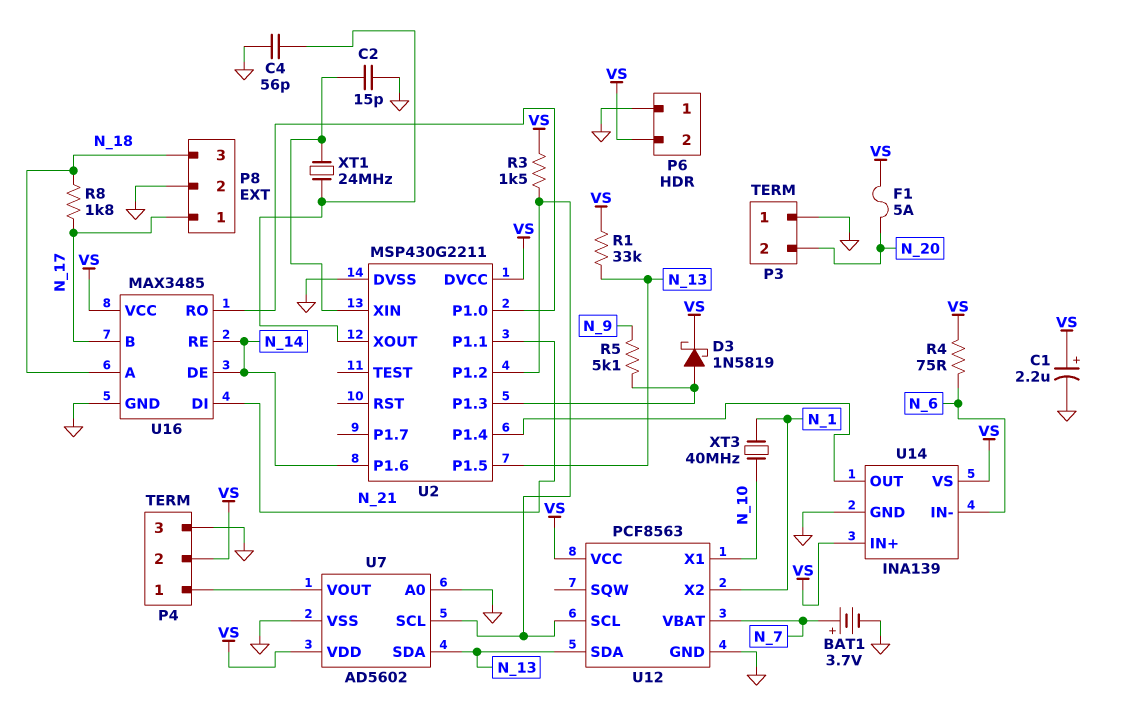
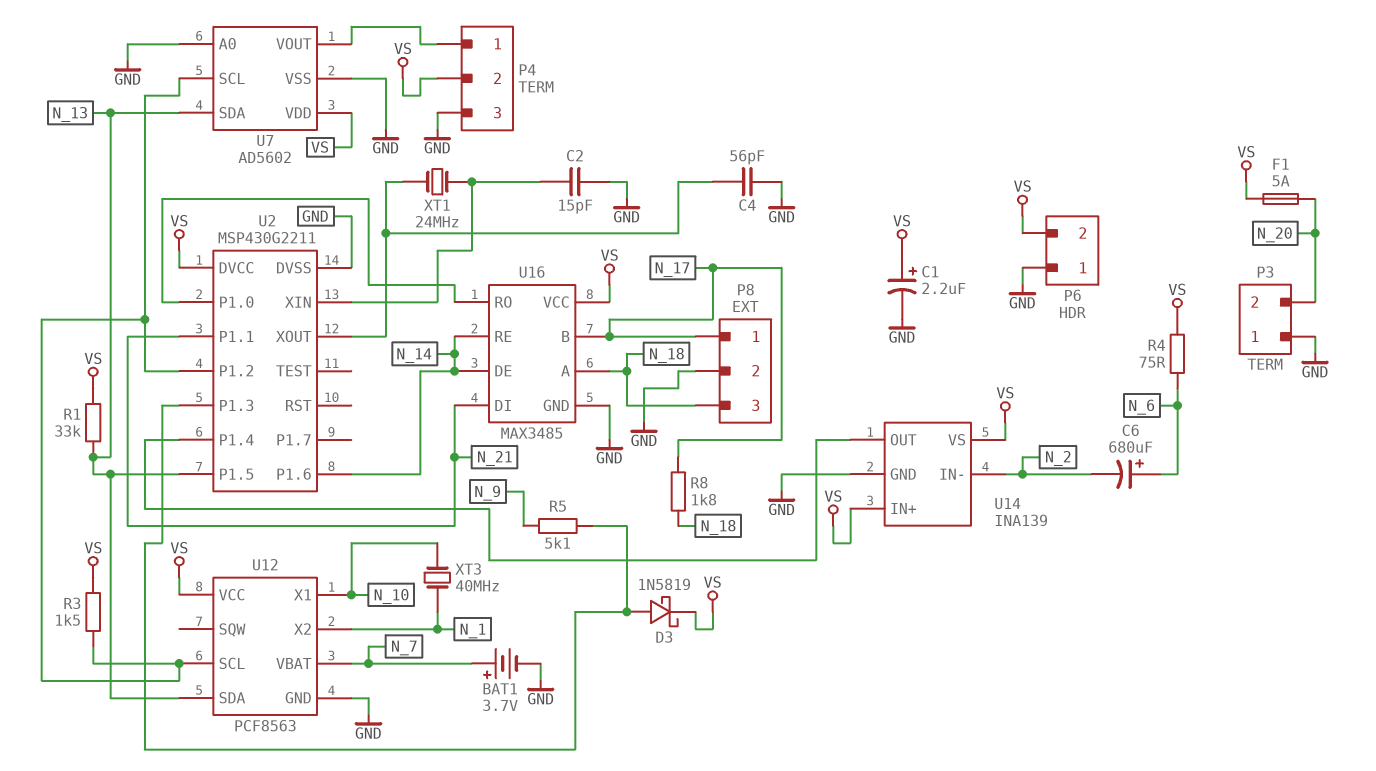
C6: none -> 680uF (plus N_6, minus N_2)
U14 pin IN-: N_6 -> N_2

